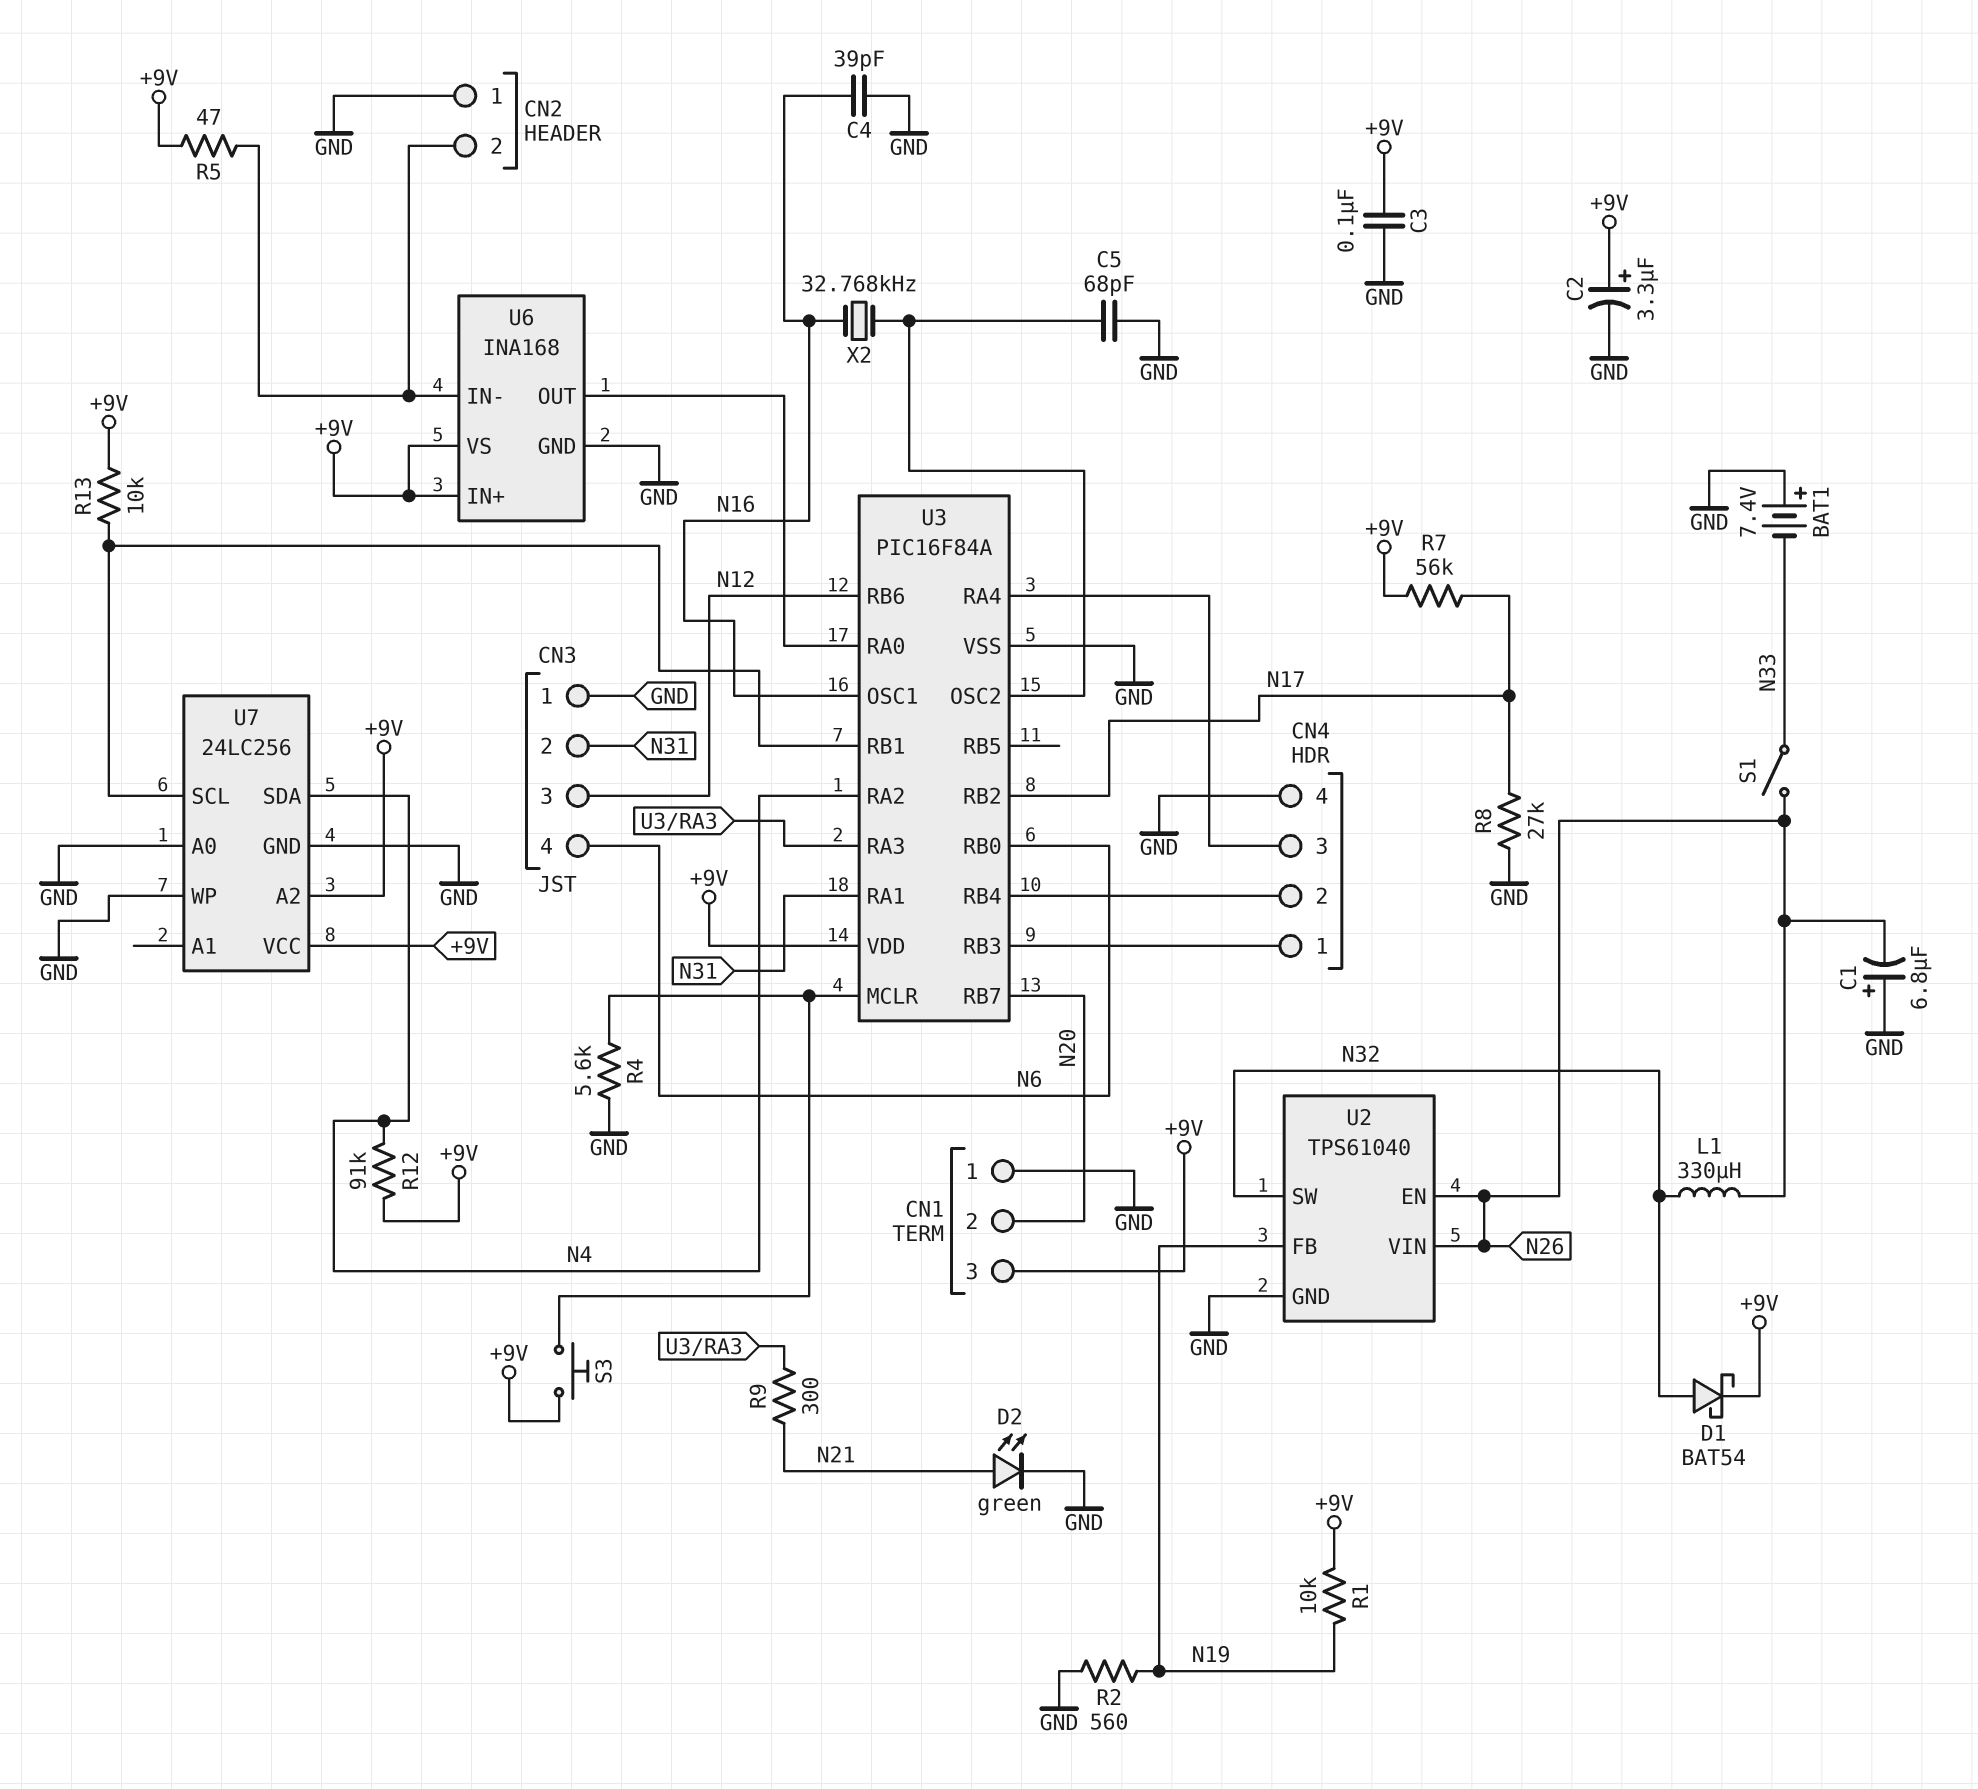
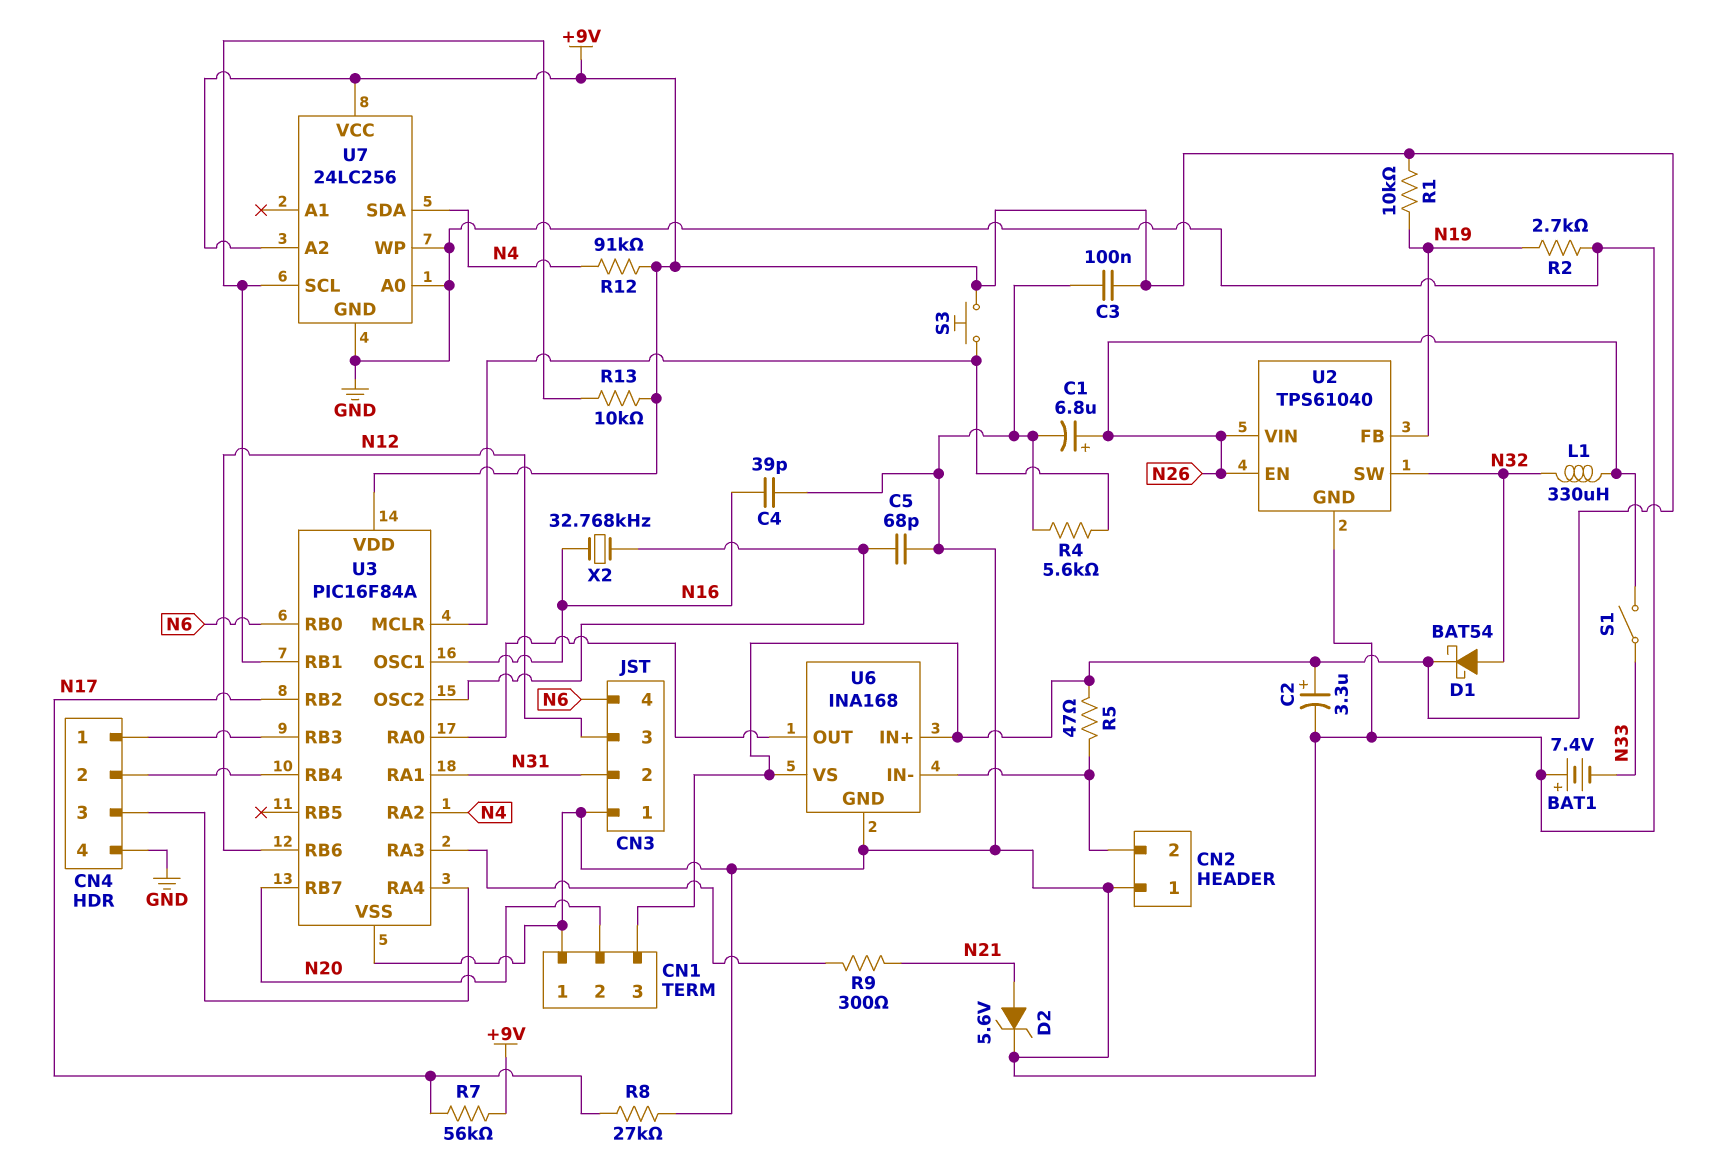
C1: 6.8uF (plus GND, minus N26) -> 6.8uF (plus N26, minus GND)
D2: LED green (A N21, K GND) -> zener 5.6V (A N21, K GND)
R2: 560 (GND, N19) -> 2.7k (GND, N19)

